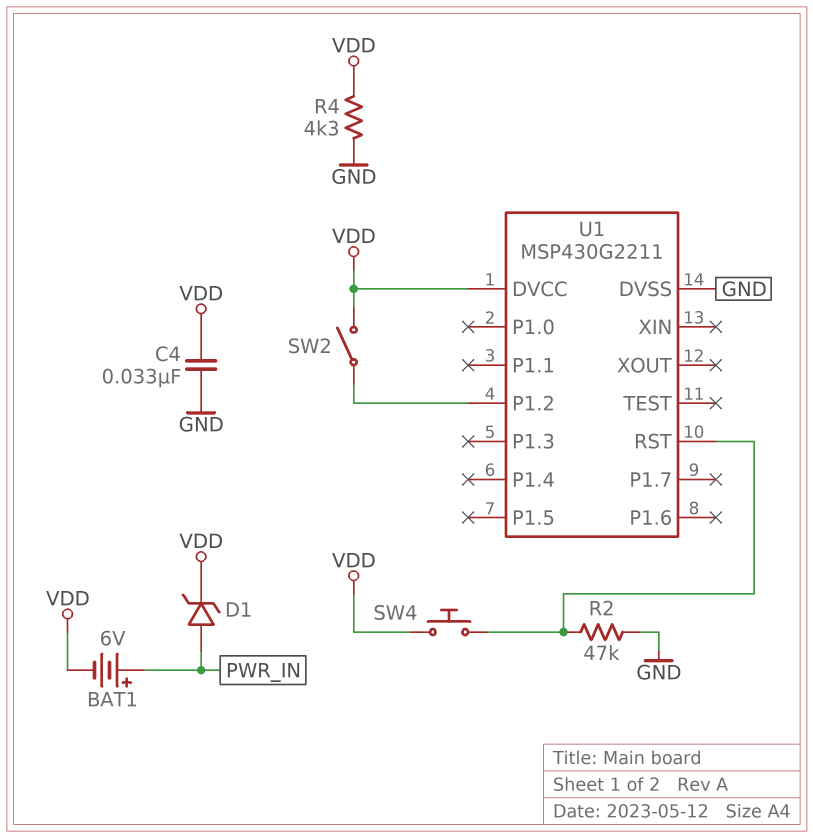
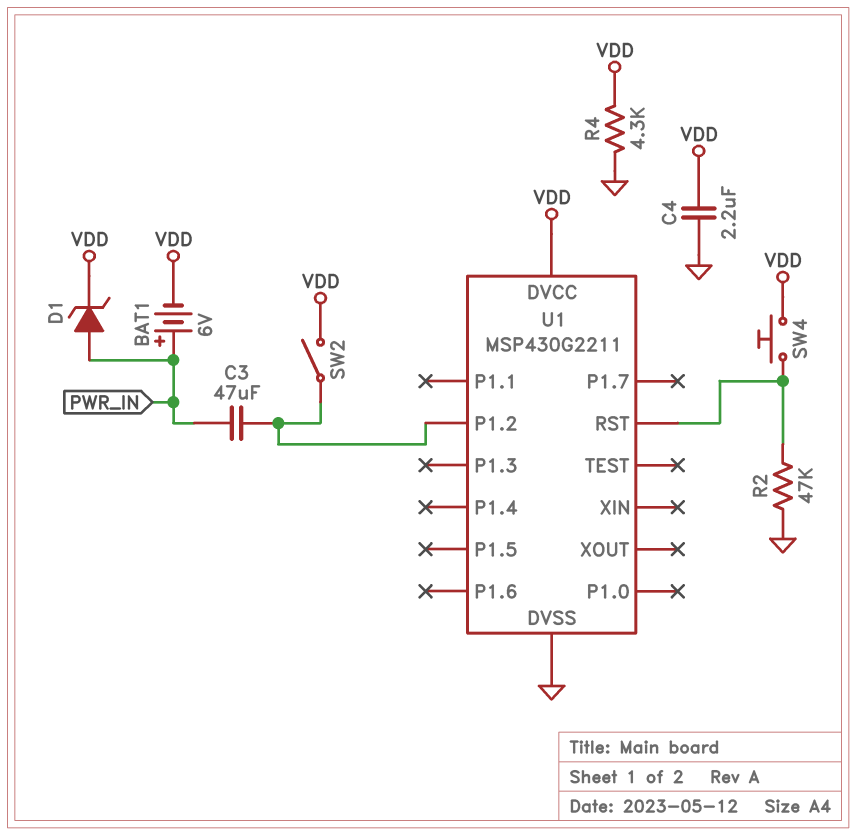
C3: none -> 47uF (PWR_IN, U1/P1.2)
C4: 33nF (GND, VDD) -> 2.2uF (GND, VDD)

